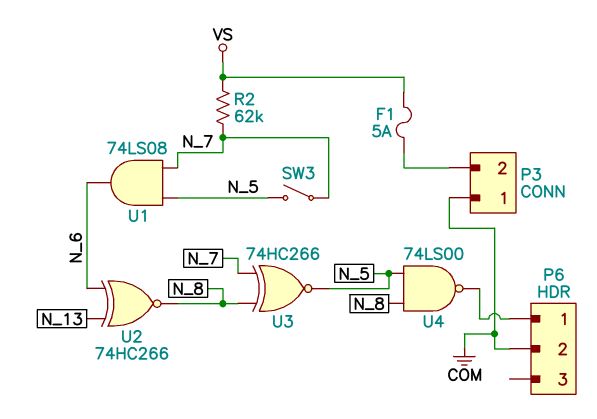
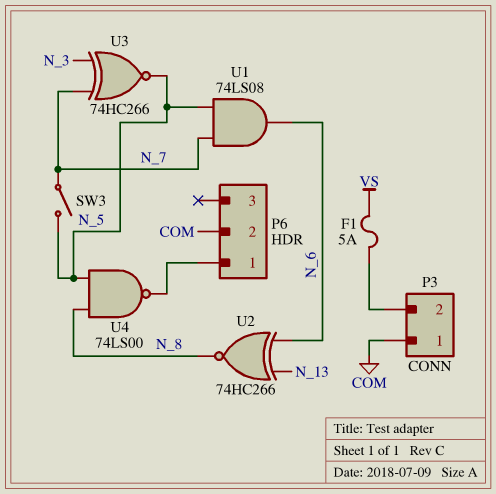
R2: 62k (N_7, VS) -> none
U3: XNOR 74HC266 (in N_7, in N_8, out N_5) -> XNOR 74HC266 (in N_3, in N_7, out N_5)

